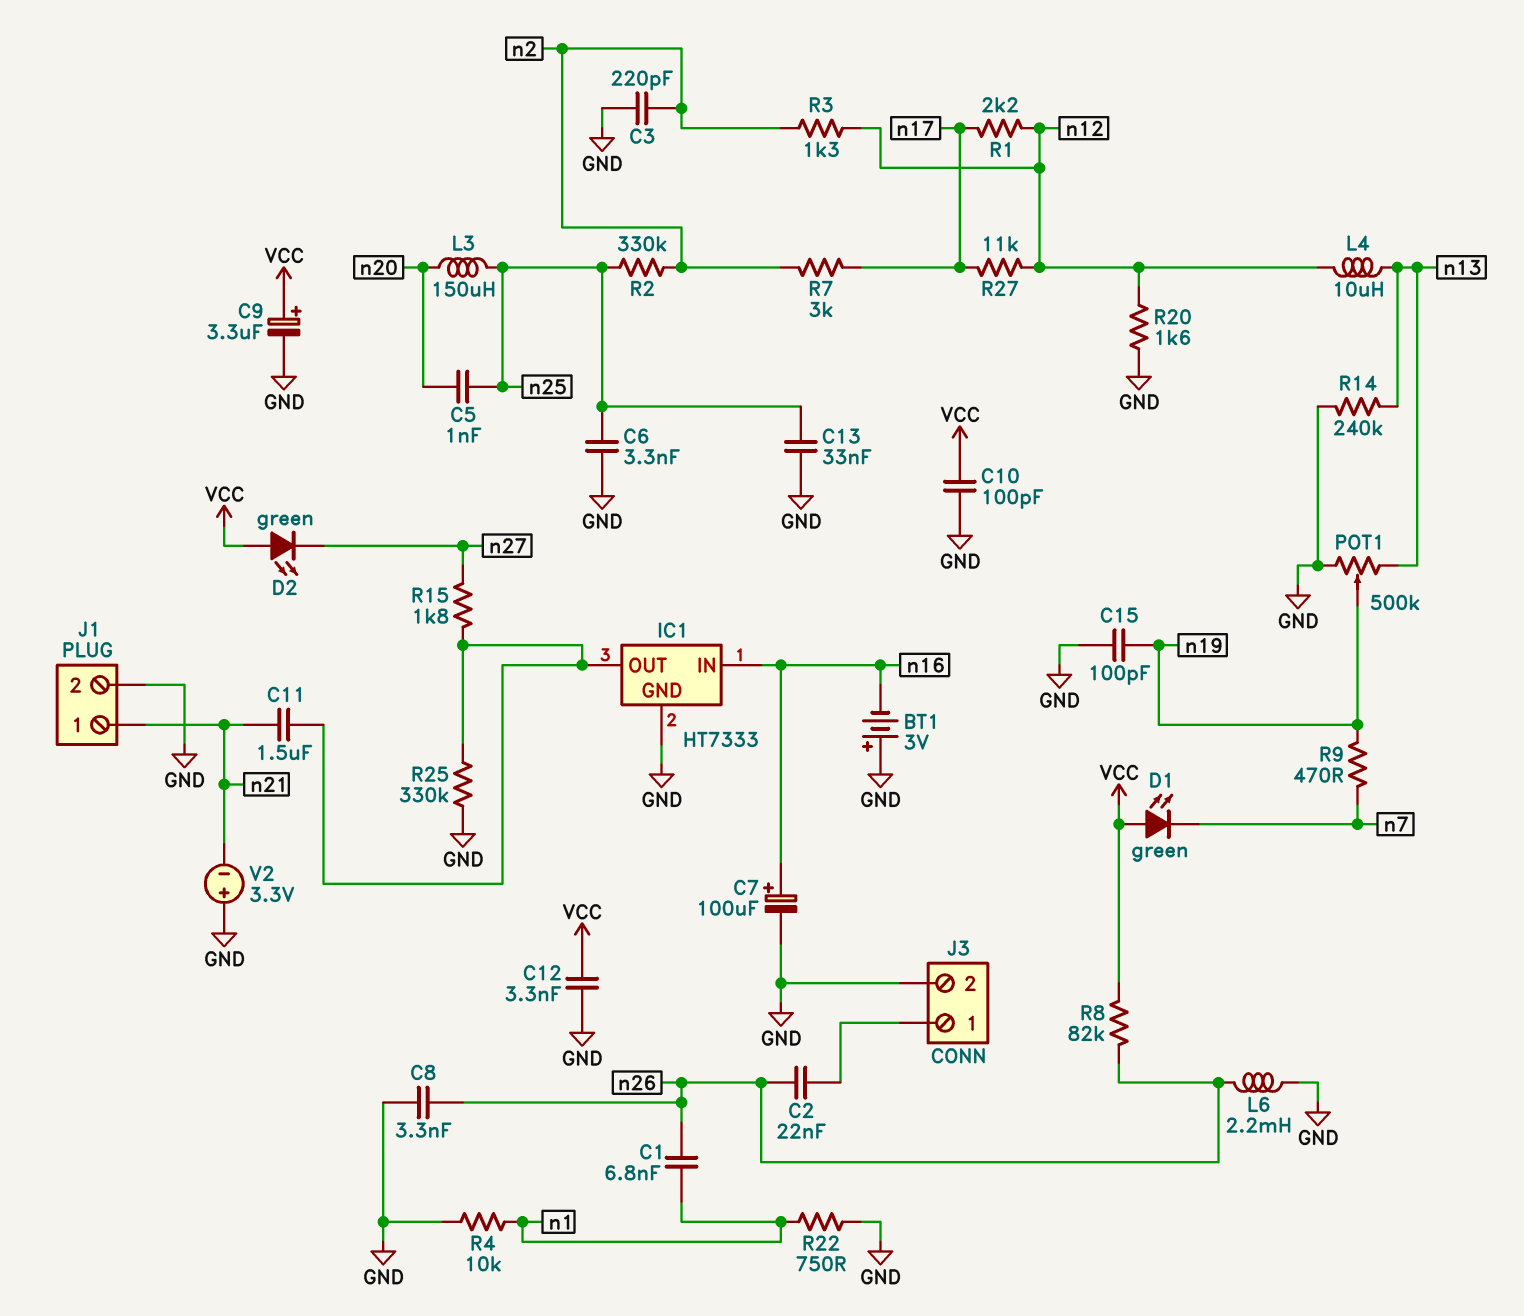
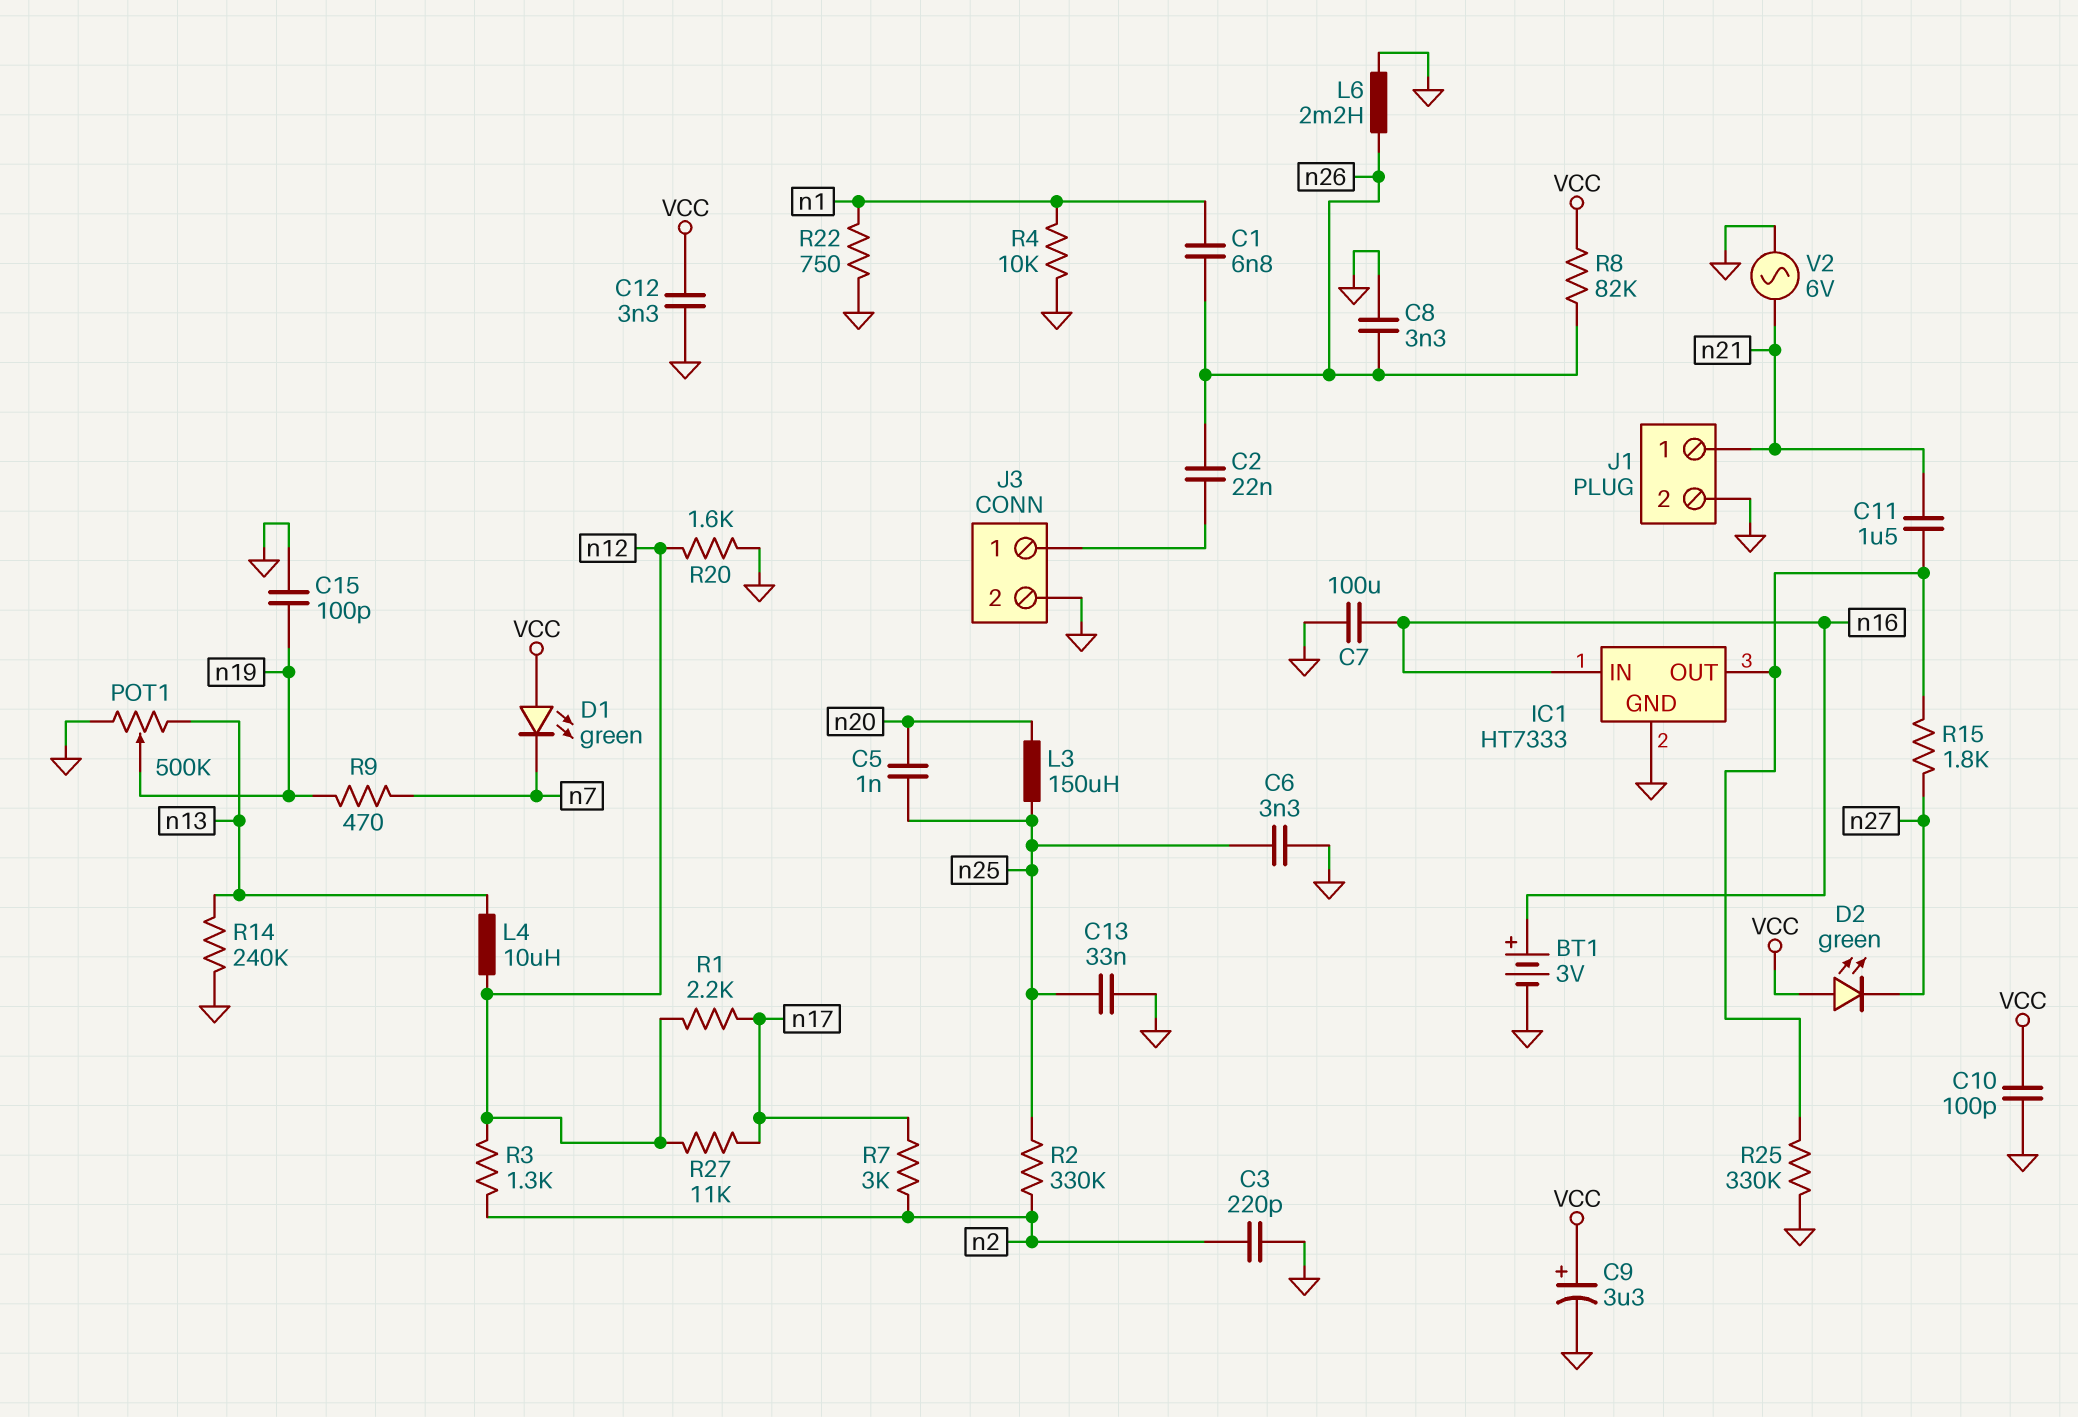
BT1: 3V (plus GND, minus n16) -> 3V (plus n16, minus GND)
C7: 100uF (plus n16, minus GND) -> 100uF (GND, n16)
V2: 3.3V (plus GND, minus n21) -> AC 6V (GND, n21)

